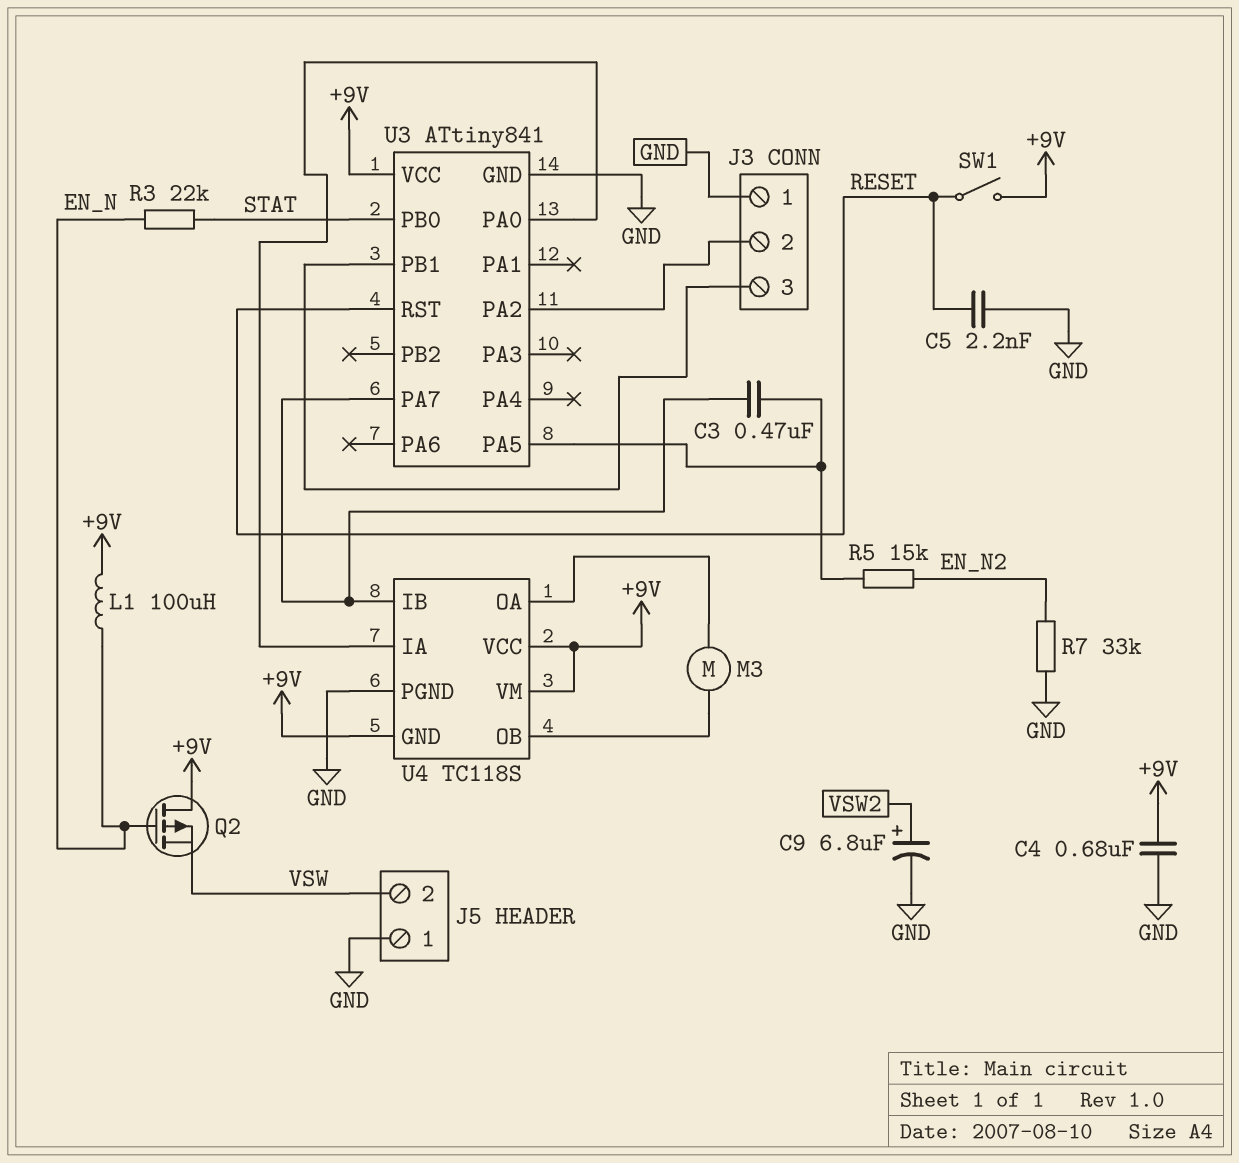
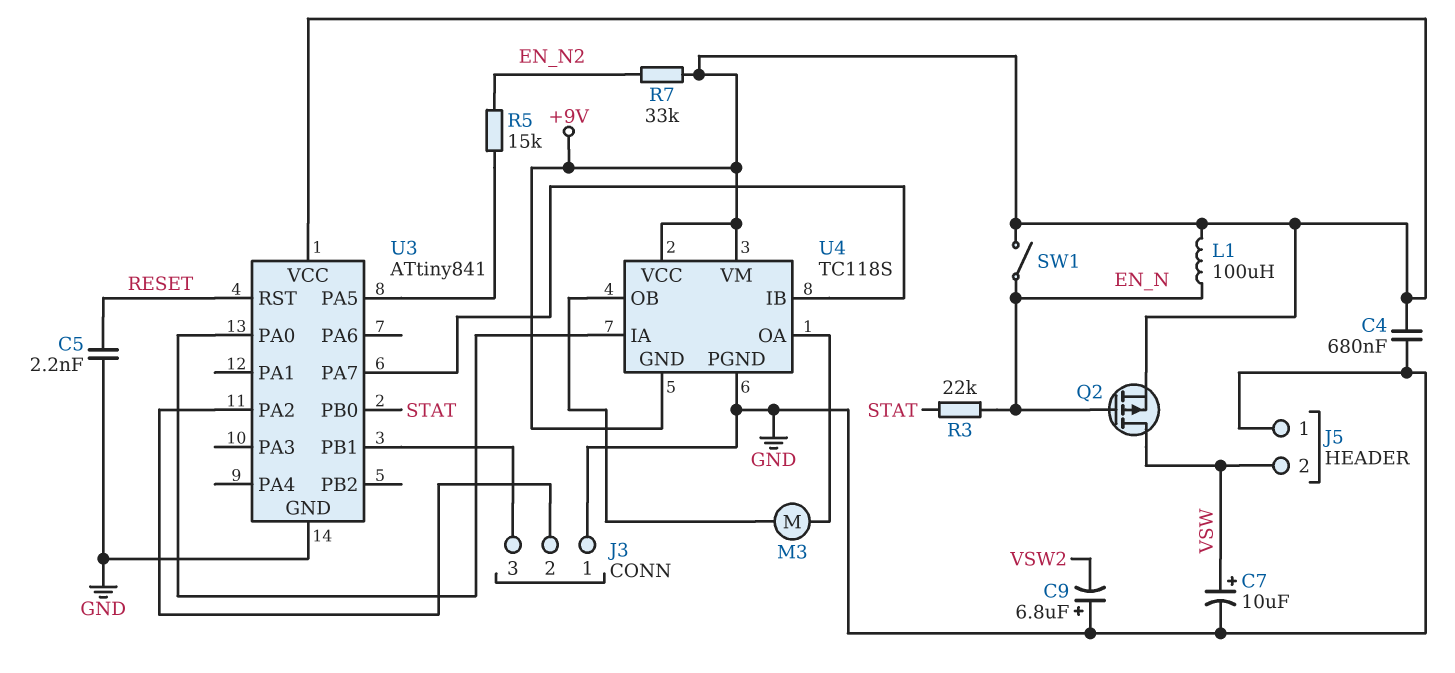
C3: 470nF (U3/PA5, U3/PA7) -> none
C7: none -> 10uF (plus VSW, minus GND)
C9: 6.8uF (plus VSW2, minus GND) -> 6.8uF (plus GND, minus VSW2)
Q2: PMOS (G EN_N, D +9V, S VSW) -> PMOS (G EN_N, D VSW, S +9V)
R7: 33k (EN_N2, GND) -> 33k (+9V, EN_N2)
SW1: switch (+9V, RESET) -> switch (+9V, EN_N)

